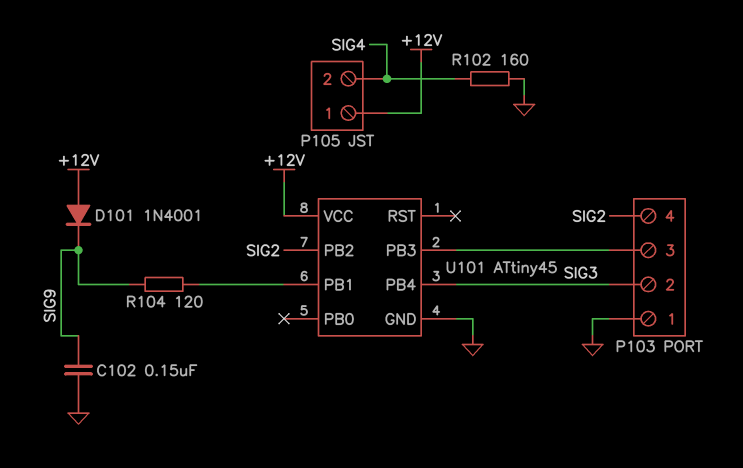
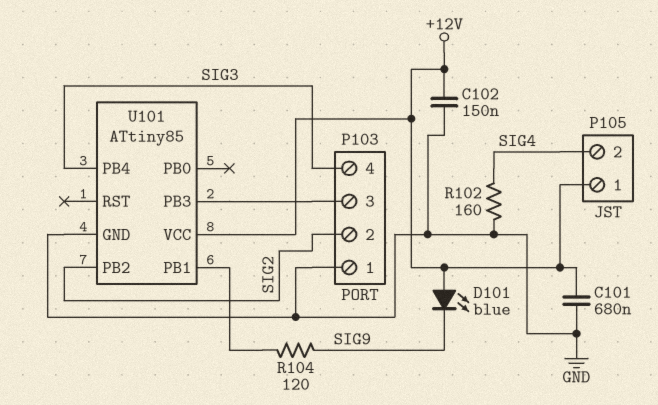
C101: none -> 680nF (+12V, GND)
C102: 150nF (GND, SIG9) -> 150nF (+12V, GND)
D101: diode 1N4001 (A +12V, K SIG9) -> LED blue (A +12V, K SIG9)
P103 pin 2: SIG3 -> SIG2
P103 pin 4: SIG2 -> SIG3
U101: ATtiny45 -> ATtiny85

